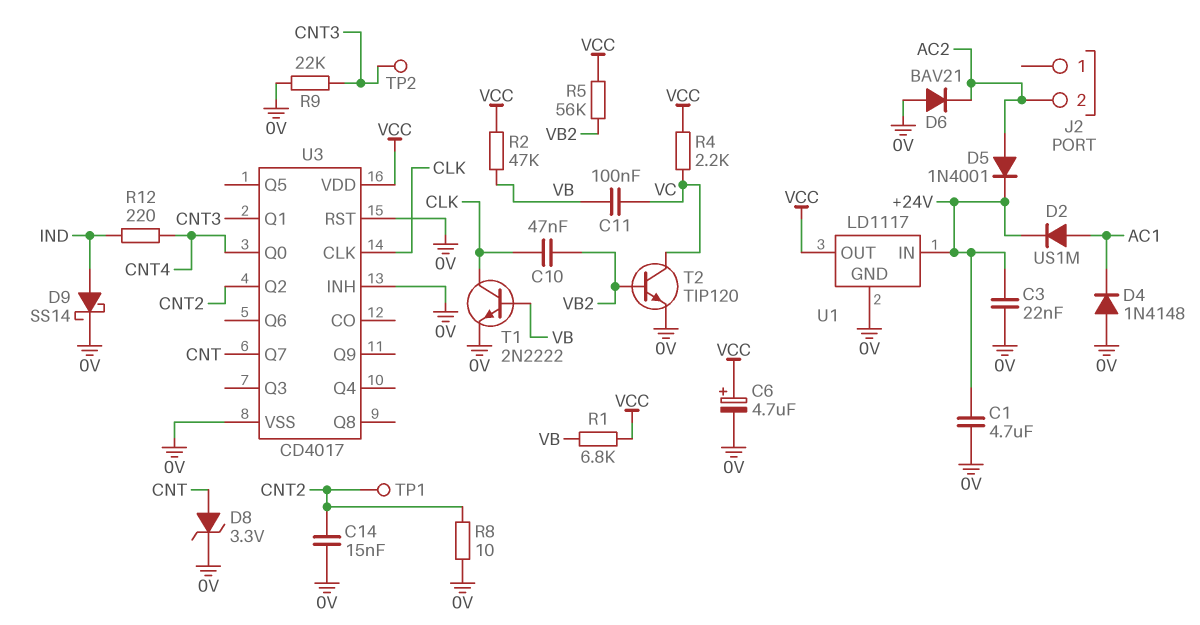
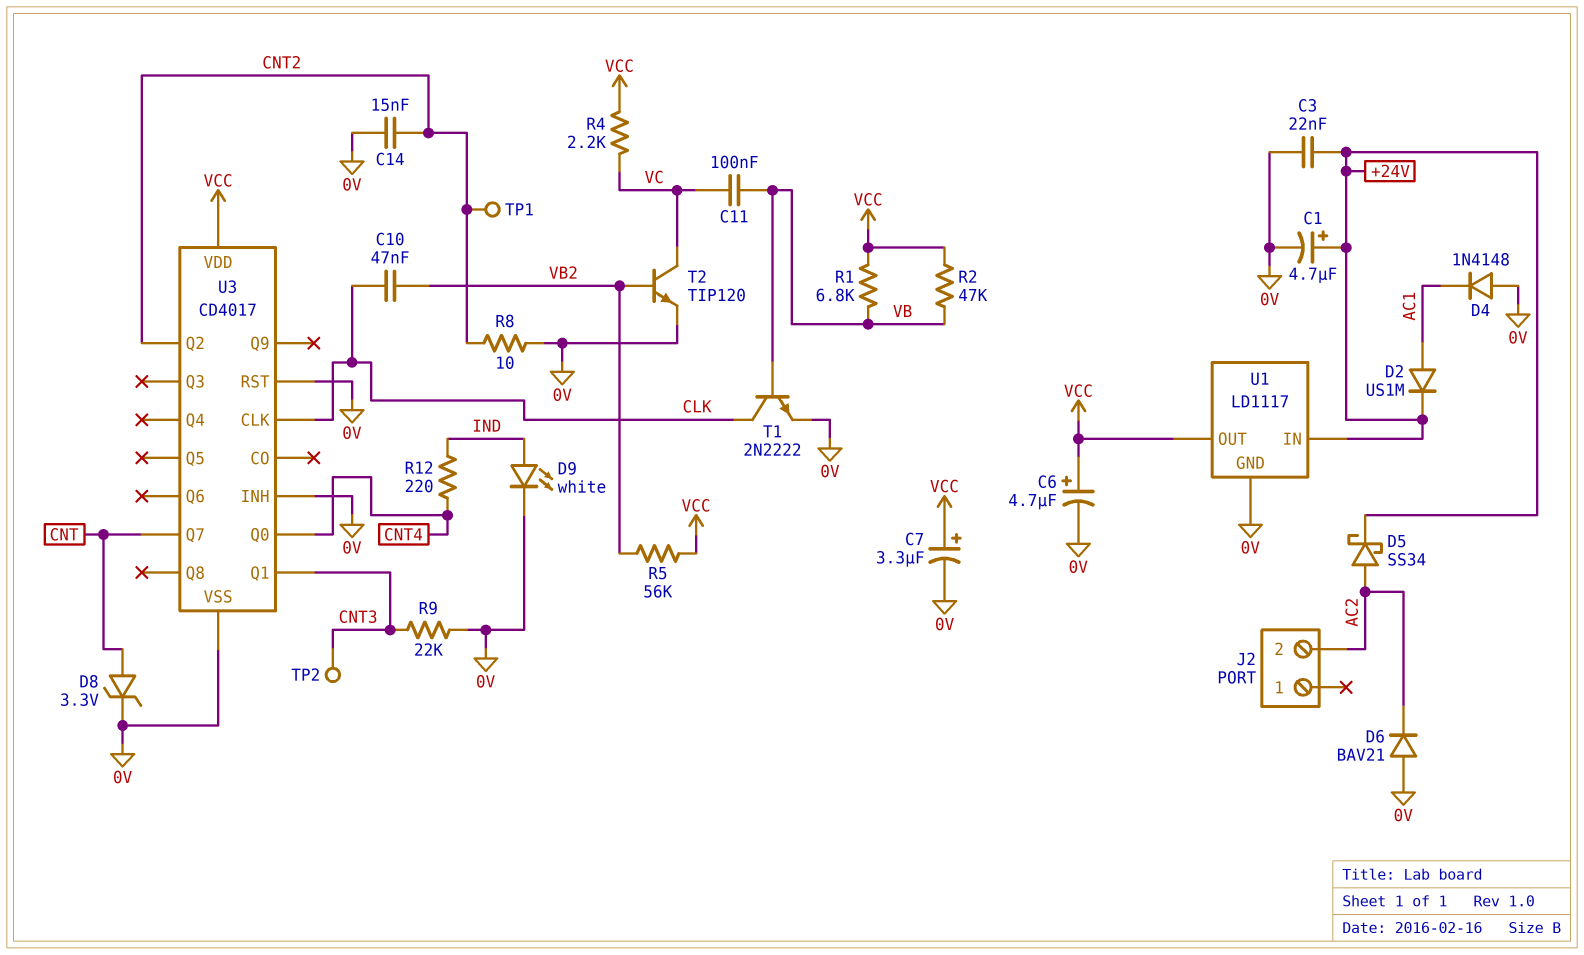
C1: 4.7uF (+24V, 0V) -> 4.7uF (plus +24V, minus 0V)
C7: none -> 3.3uF (plus VCC, minus 0V)
D5: diode 1N4001 (A AC2, K +24V) -> schottky SS34 (A AC2, K +24V)
D9: schottky SS14 (A IND, K 0V) -> LED white (A IND, K 0V)

